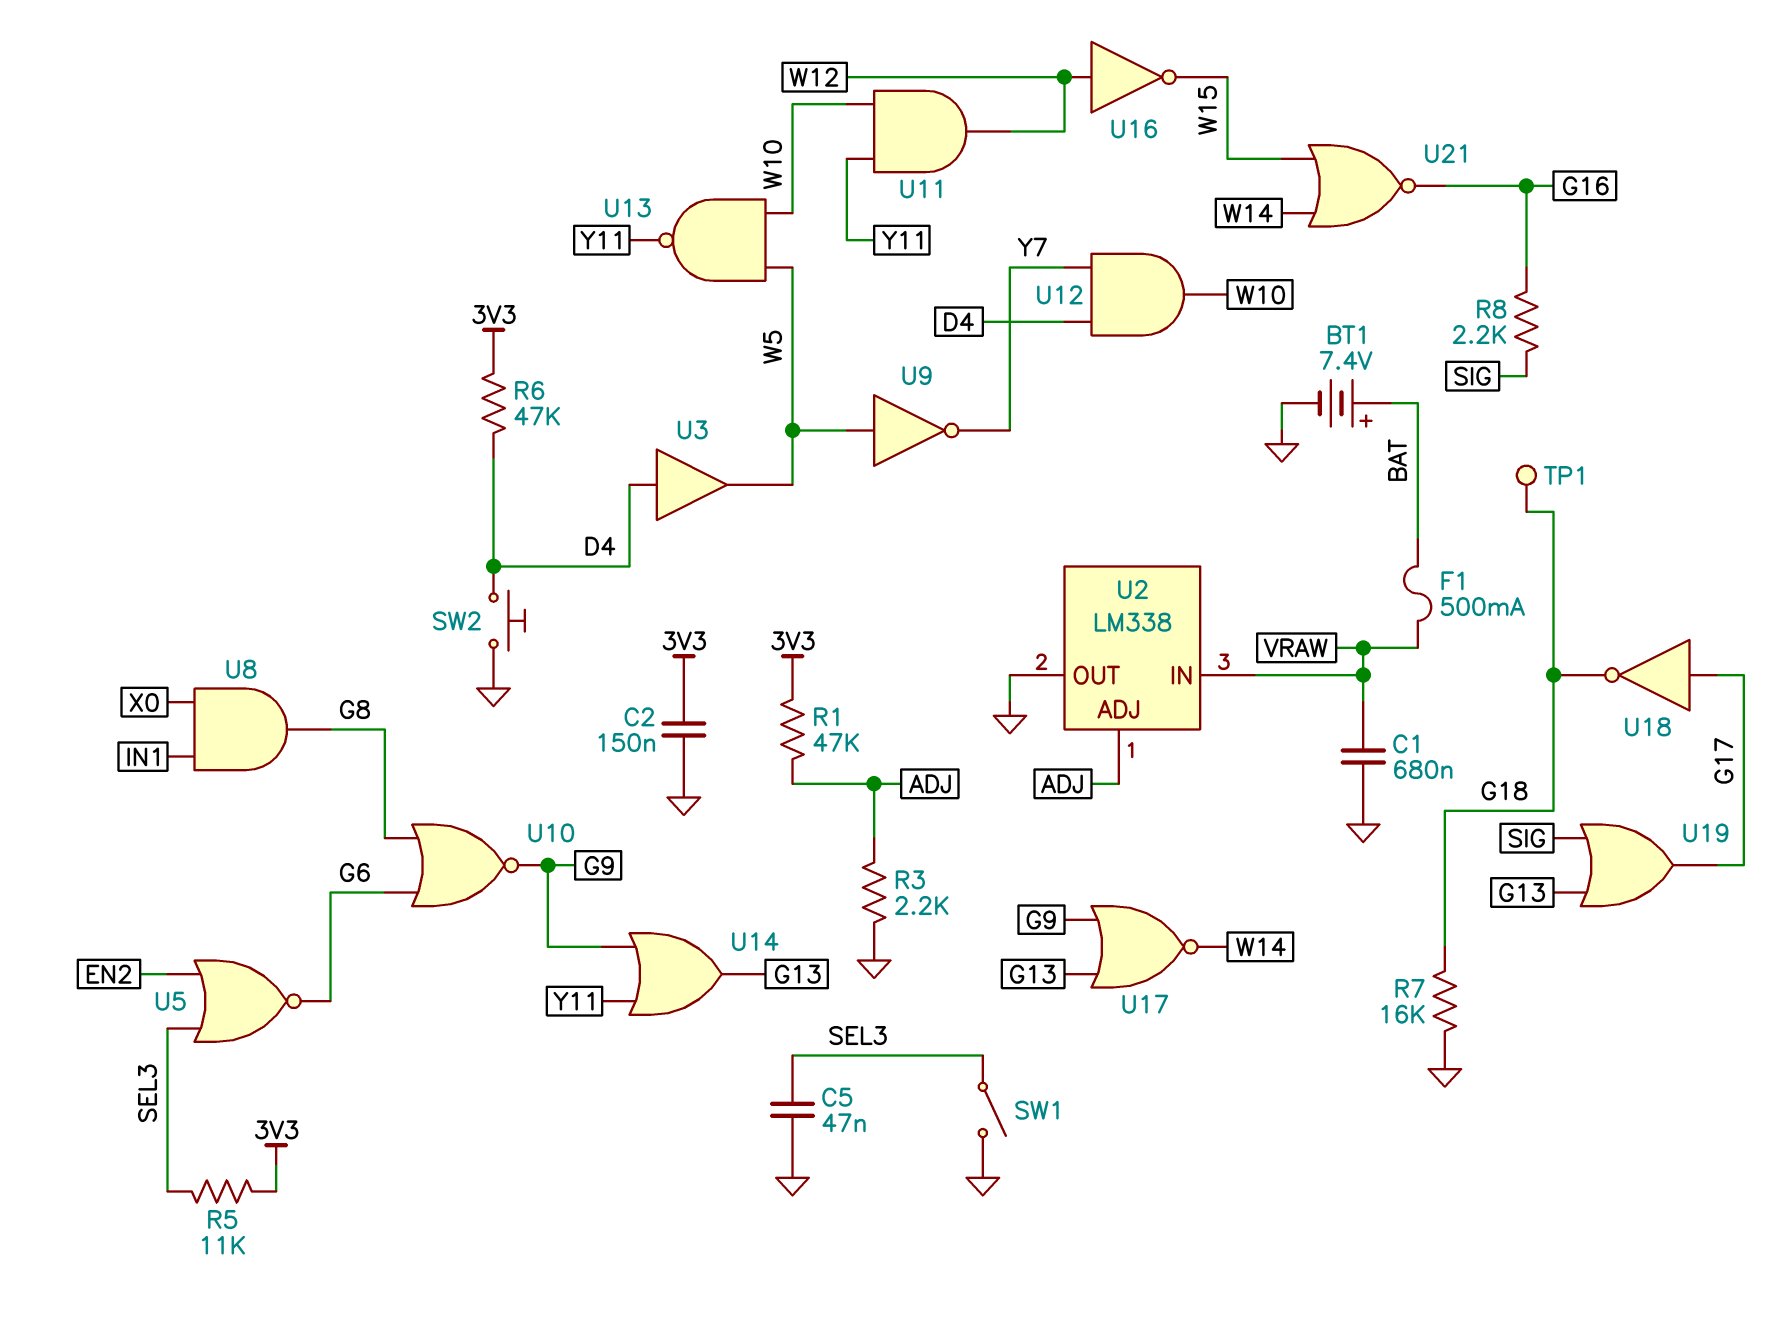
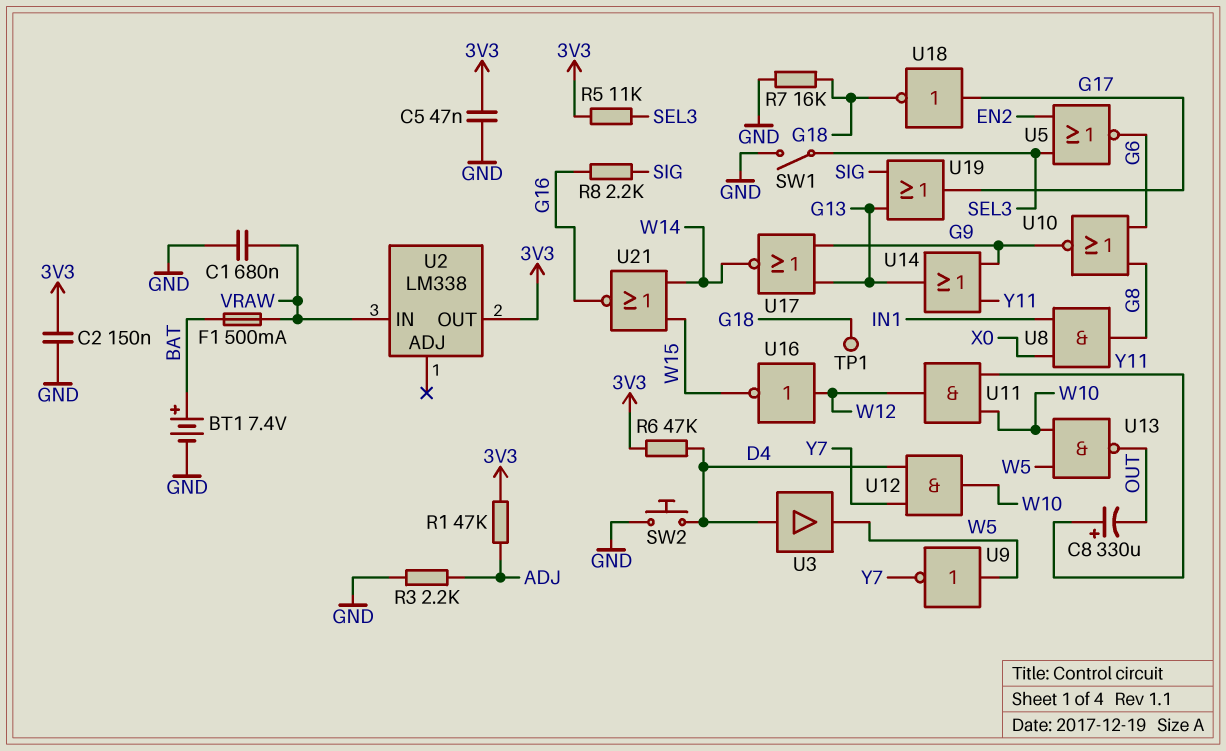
C5: 47nF (GND, SEL3) -> 47nF (3V3, GND)
C8: none -> 330uF (plus Y11, minus OUT)
U2 pin ADJ: ADJ -> none
U2 pin OUT: GND -> 3V3
U13: NAND (in W5, in W10, out Y11) -> NAND (in W5, in W10, out OUT)

